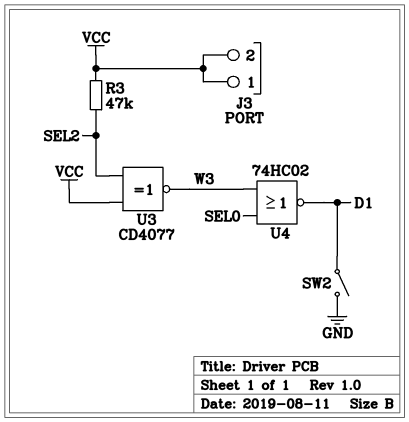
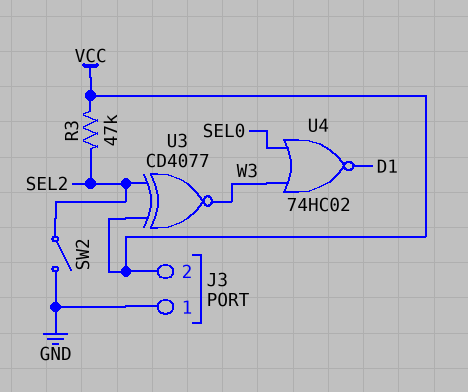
J3 pin 1: VCC -> GND
SW2: switch (D1, GND) -> switch (GND, SEL2)

